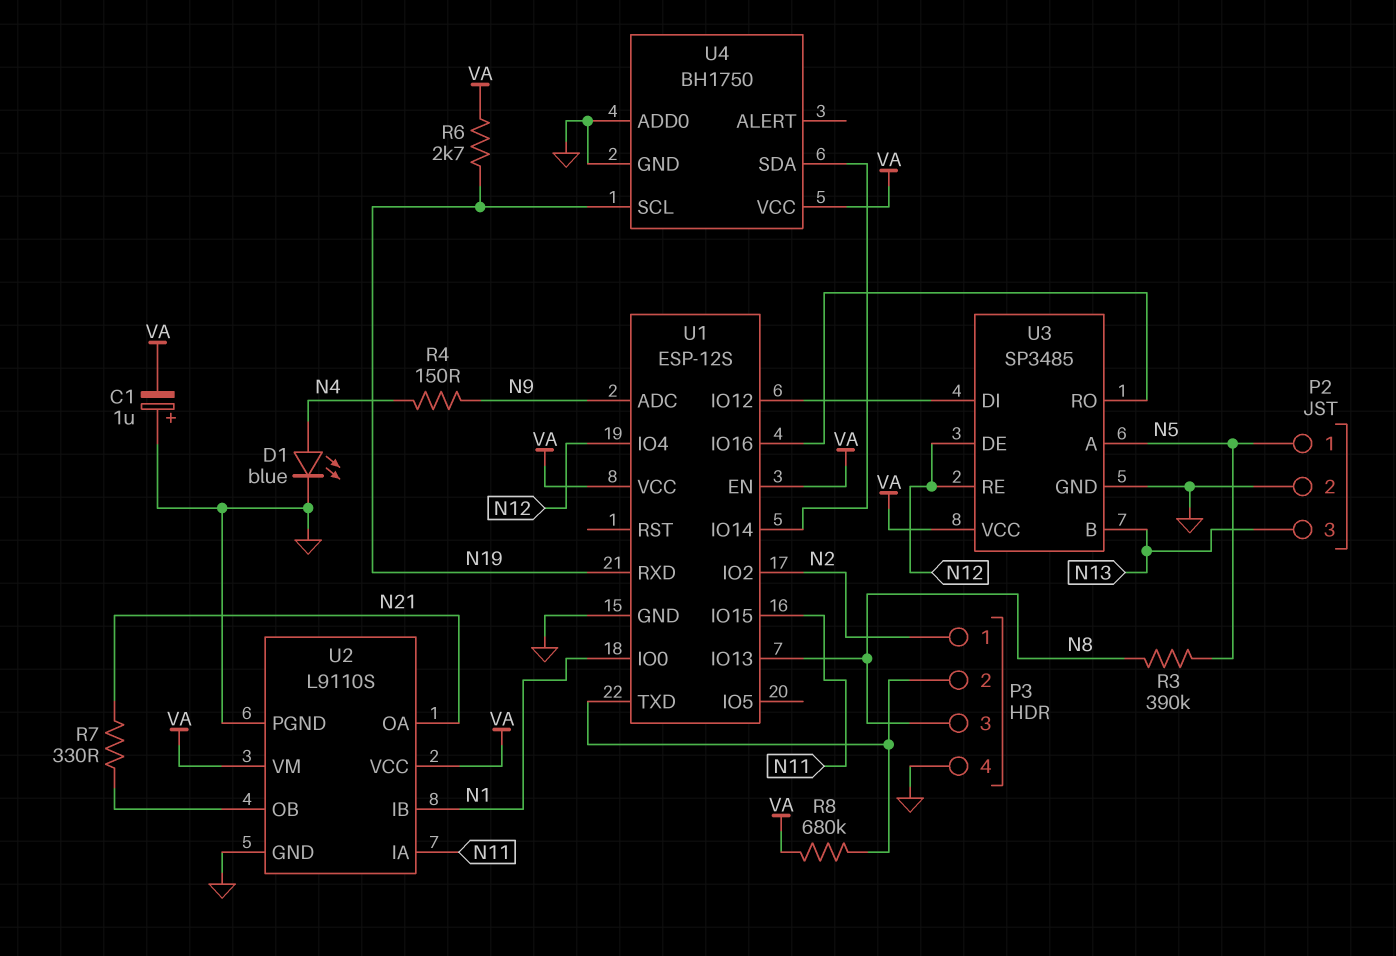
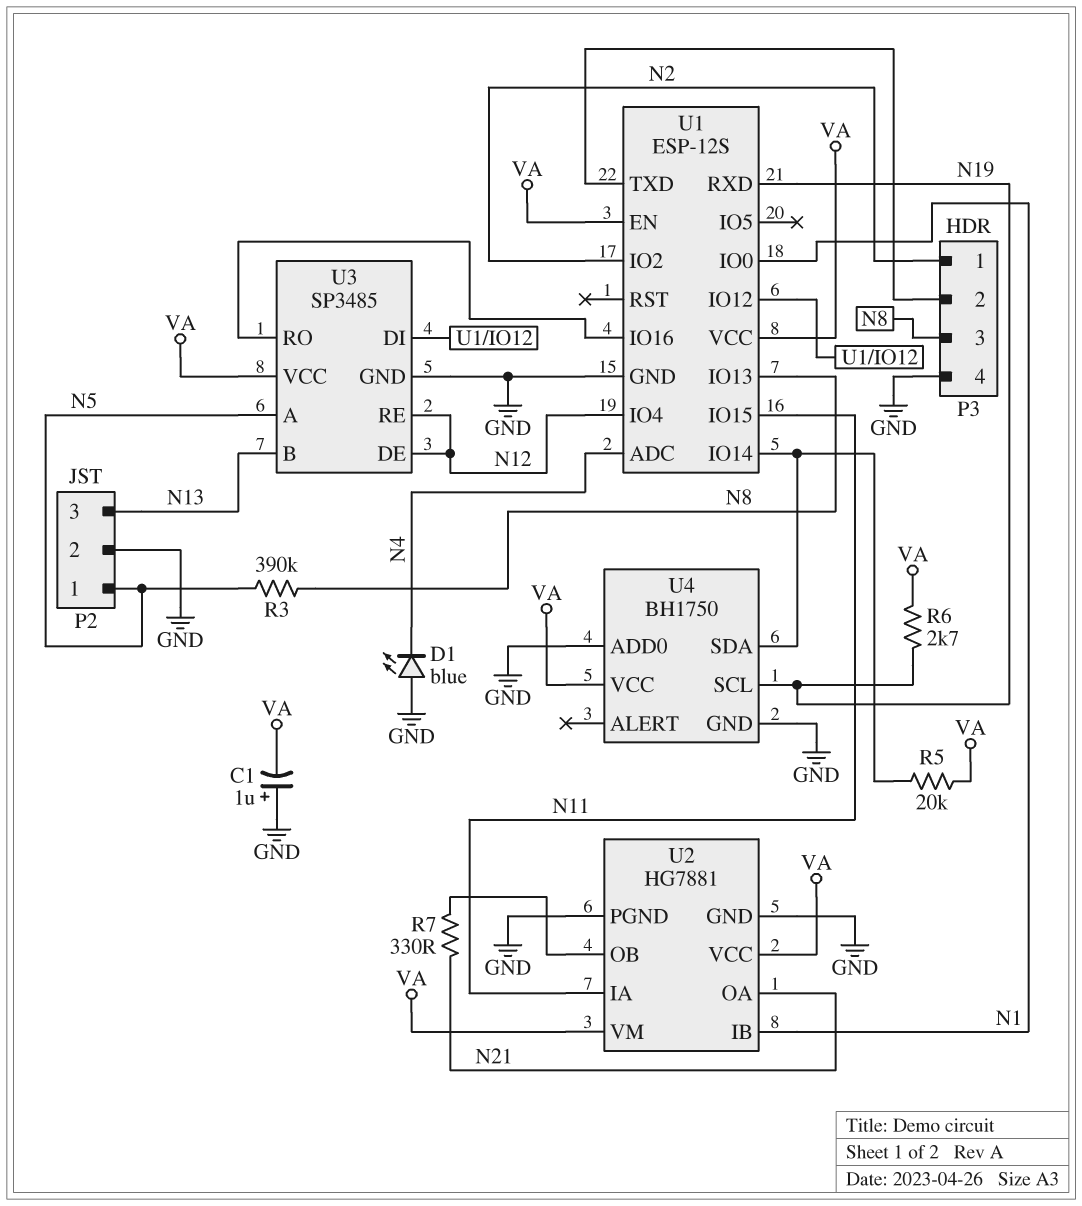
D1: LED blue (A N4, K GND) -> LED blue (A GND, K N4)
R4: 150 (N4, N9) -> none
R5: none -> 20k (U1/IO14, VA)
R8: 680k (P3/2, VA) -> none
U1 pin ADC: N9 -> N4
U2: L9110S -> HG7881

